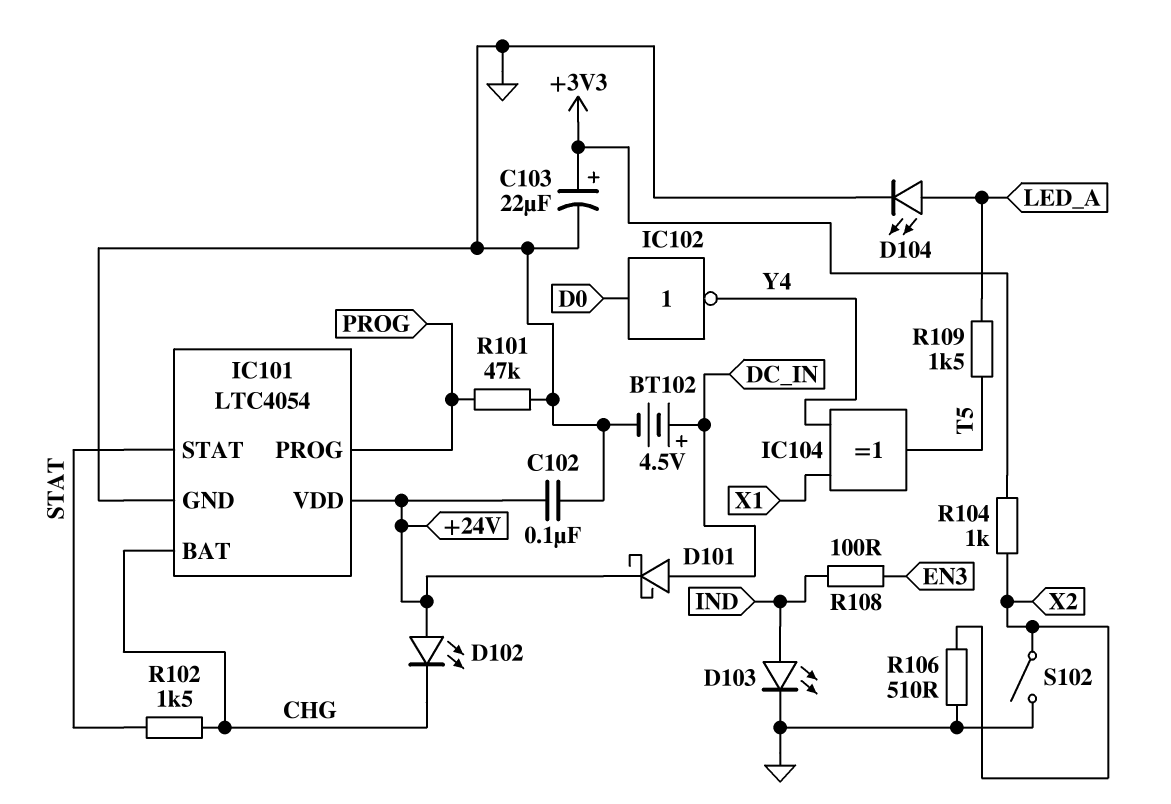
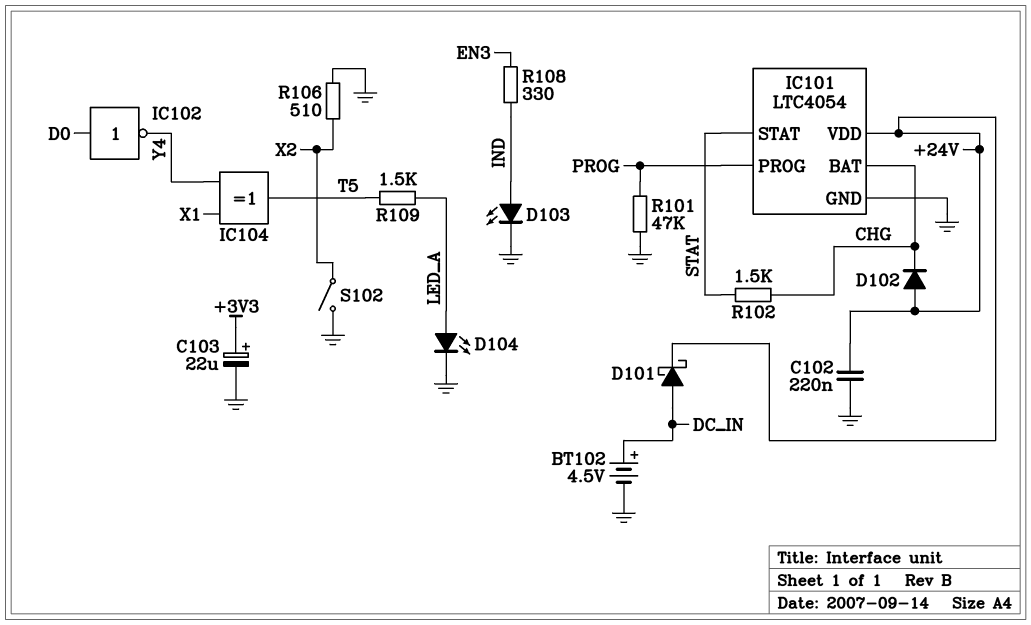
C102: 100nF (+24V, GND) -> 220nF (+24V, GND)
D102: LED (A +24V, K CHG) -> diode (A +24V, K CHG)
R104: 1k (+3V3, X2) -> none
R108: 100 (EN3, IND) -> 330 (EN3, IND)

